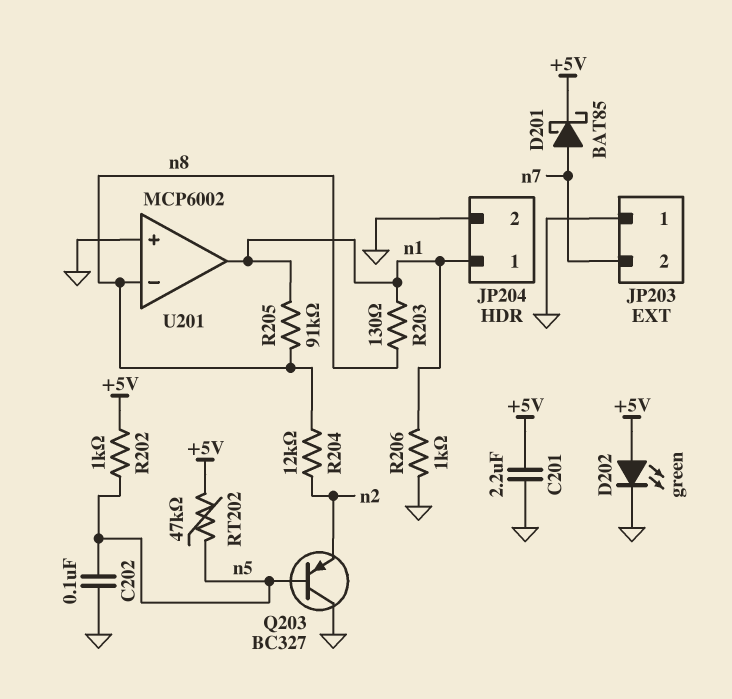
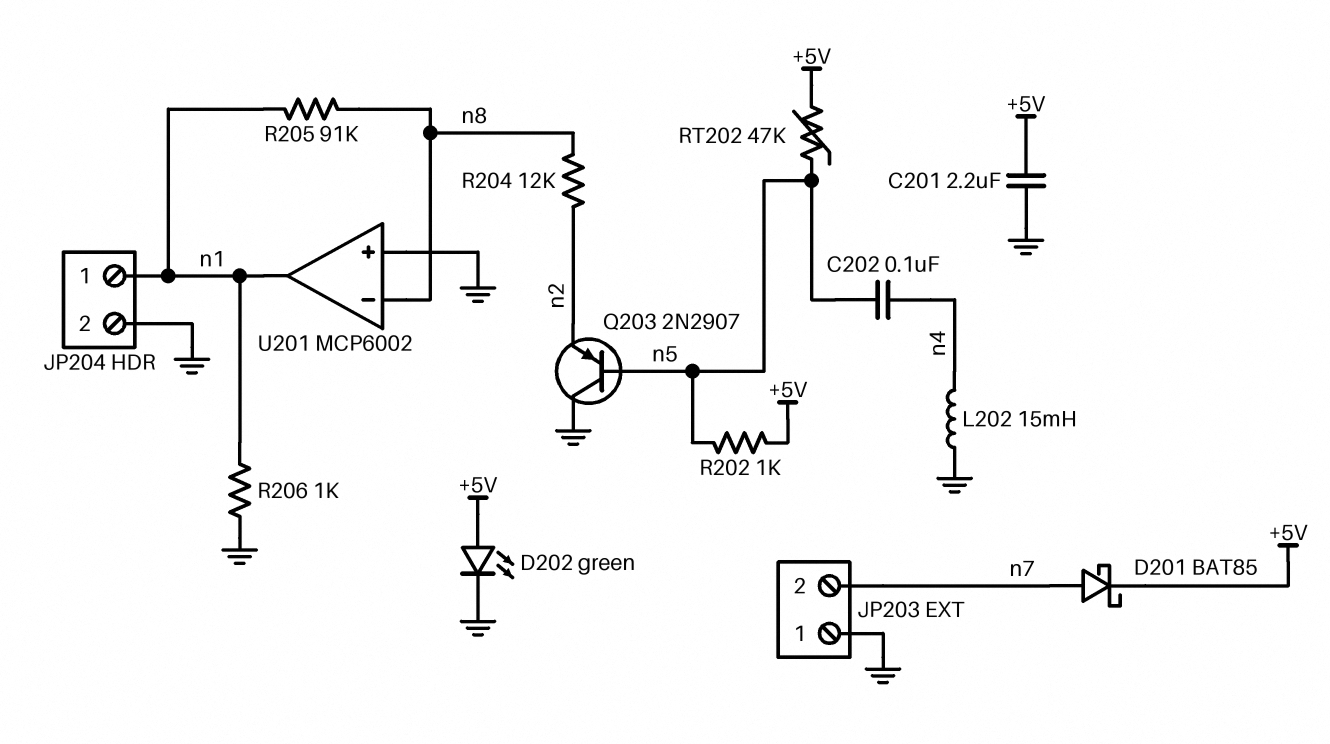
C202: 100nF (GND, n5) -> 100nF (n4, n5)
L202: none -> 15mH (GND, n4)
Q203: PNP BC327 (B n5, C GND, E n2) -> PNP 2N2907 (B n5, C GND, E n2)
R203: 130 (n1, n8) -> none

